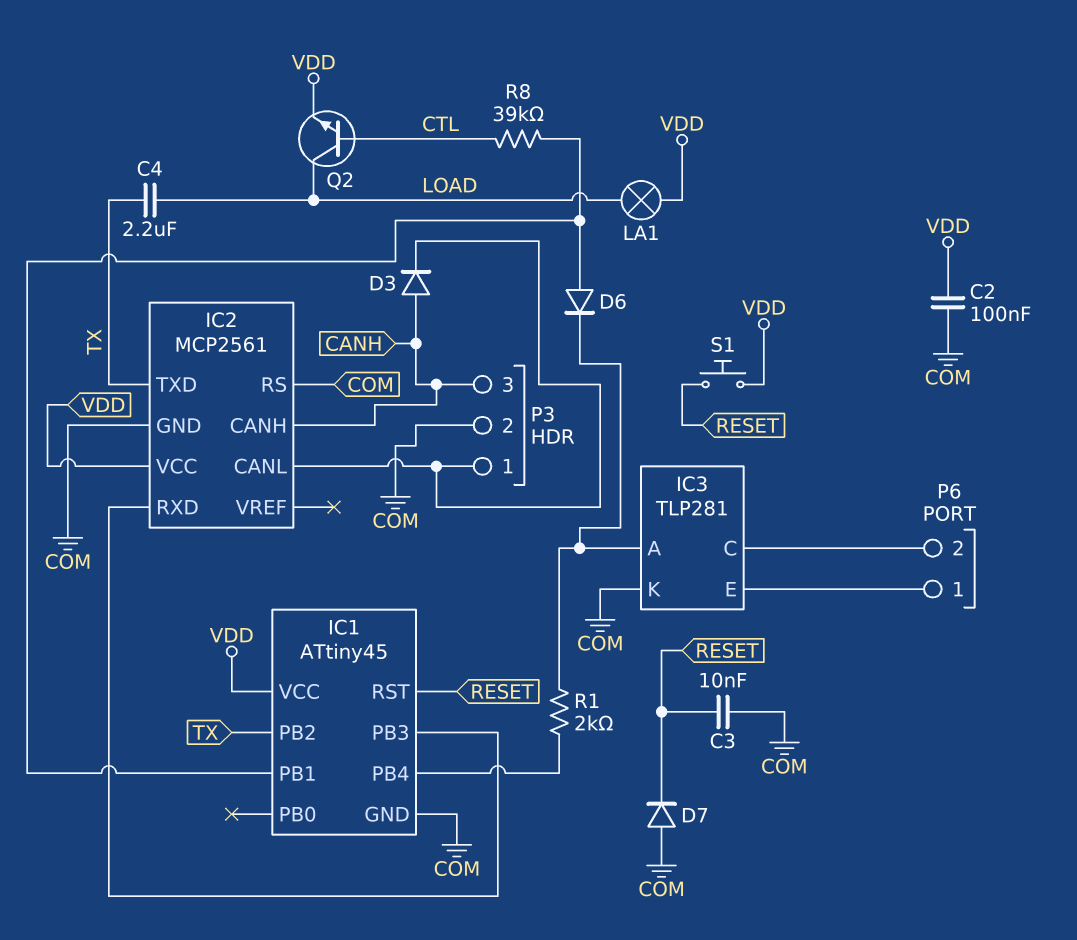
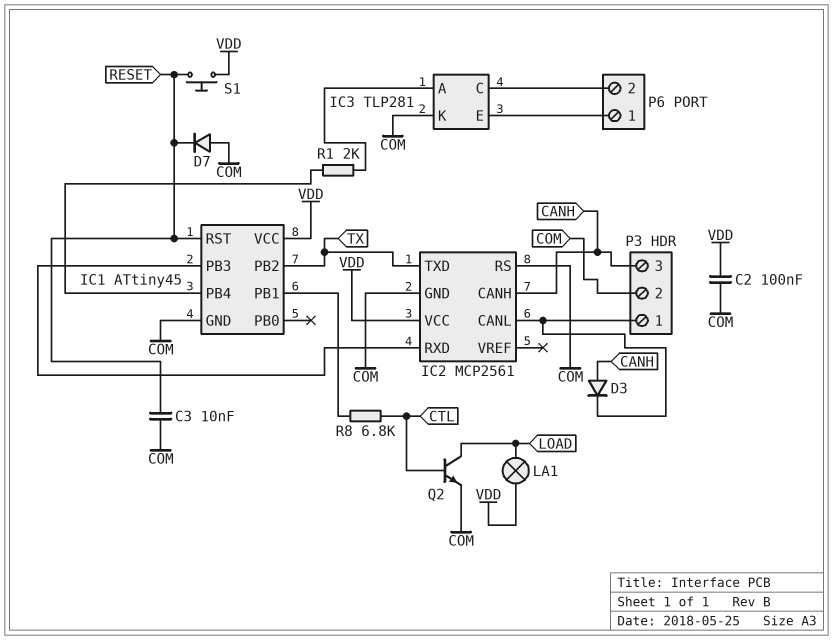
C4: 2.2uF (LOAD, TX) -> none
D6: diode (A IC1/PB1, K IC3/A) -> none
Q2: NPN (B CTL, C LOAD, E VDD) -> NPN (B CTL, C LOAD, E COM)
R8: 39k (CTL, IC1/PB1) -> 6.8k (CTL, IC1/PB1)

